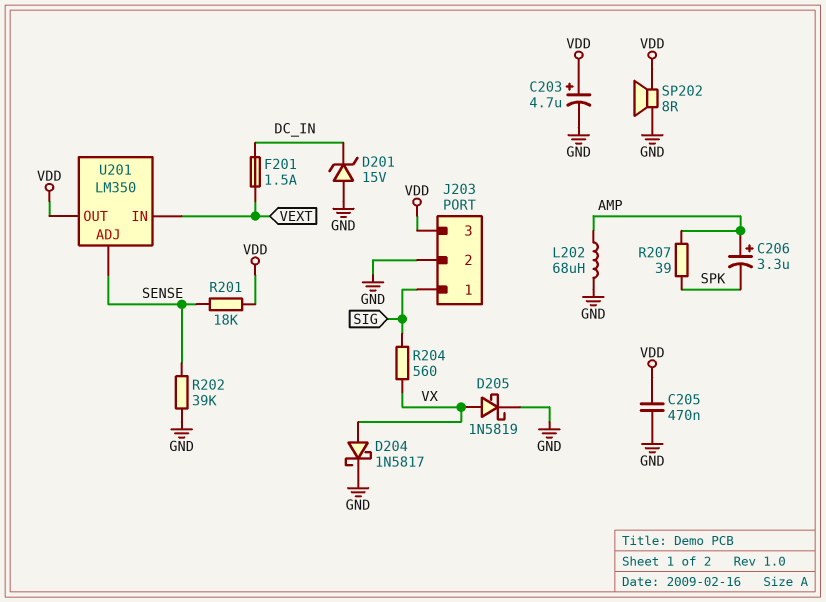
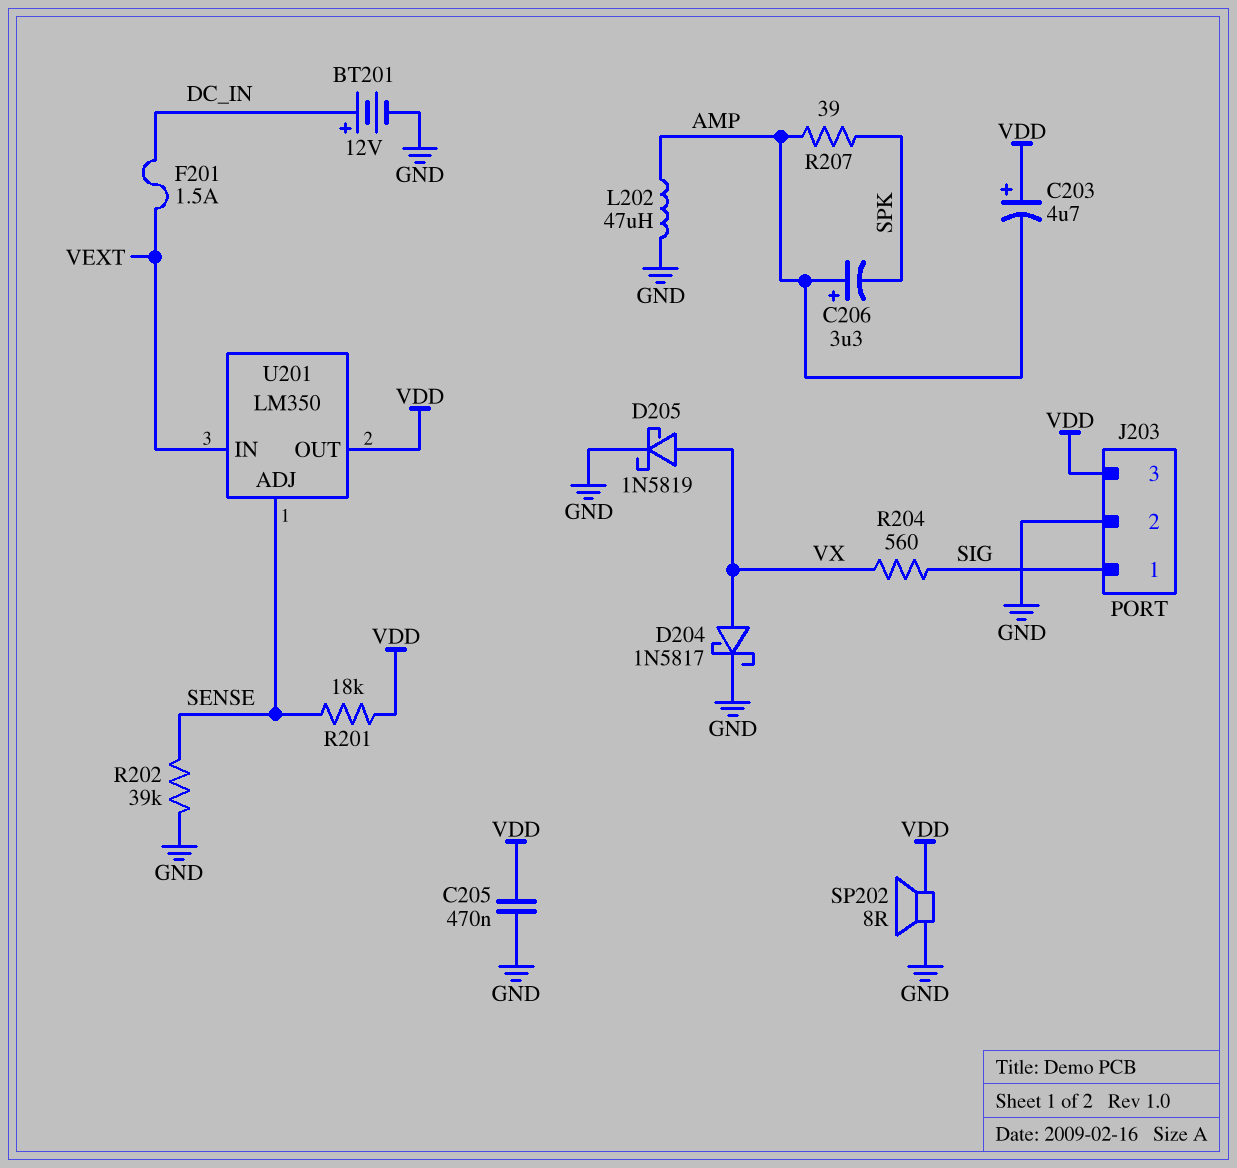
BT201: none -> 12V (plus DC_IN, minus GND)
C203: 4.7uF (plus VDD, minus GND) -> 4.7uF (plus VDD, minus AMP)
D201: zener 15V (A GND, K DC_IN) -> none
L202: 68uH (AMP, GND) -> 47uH (AMP, GND)

